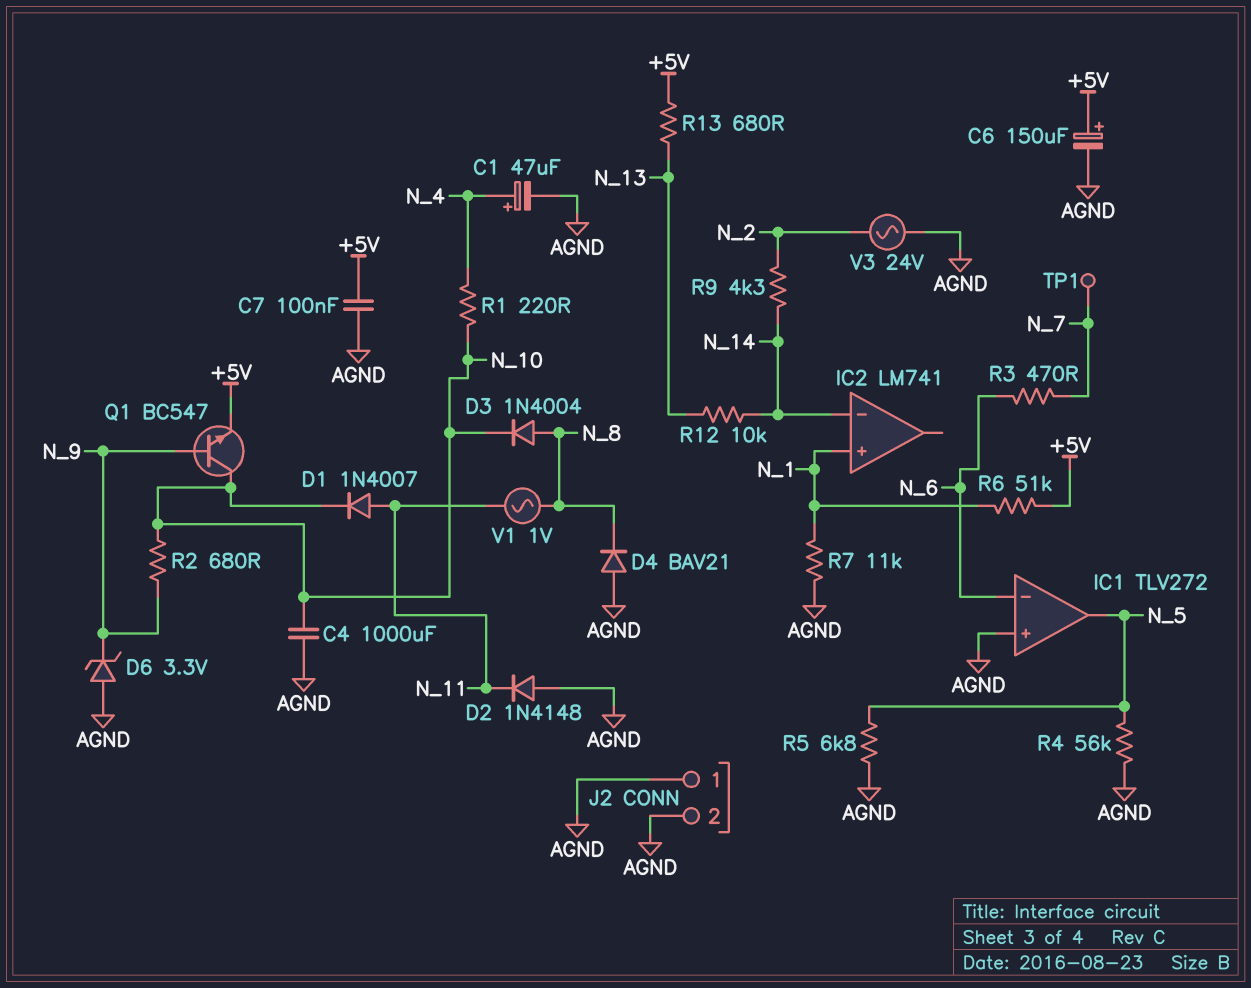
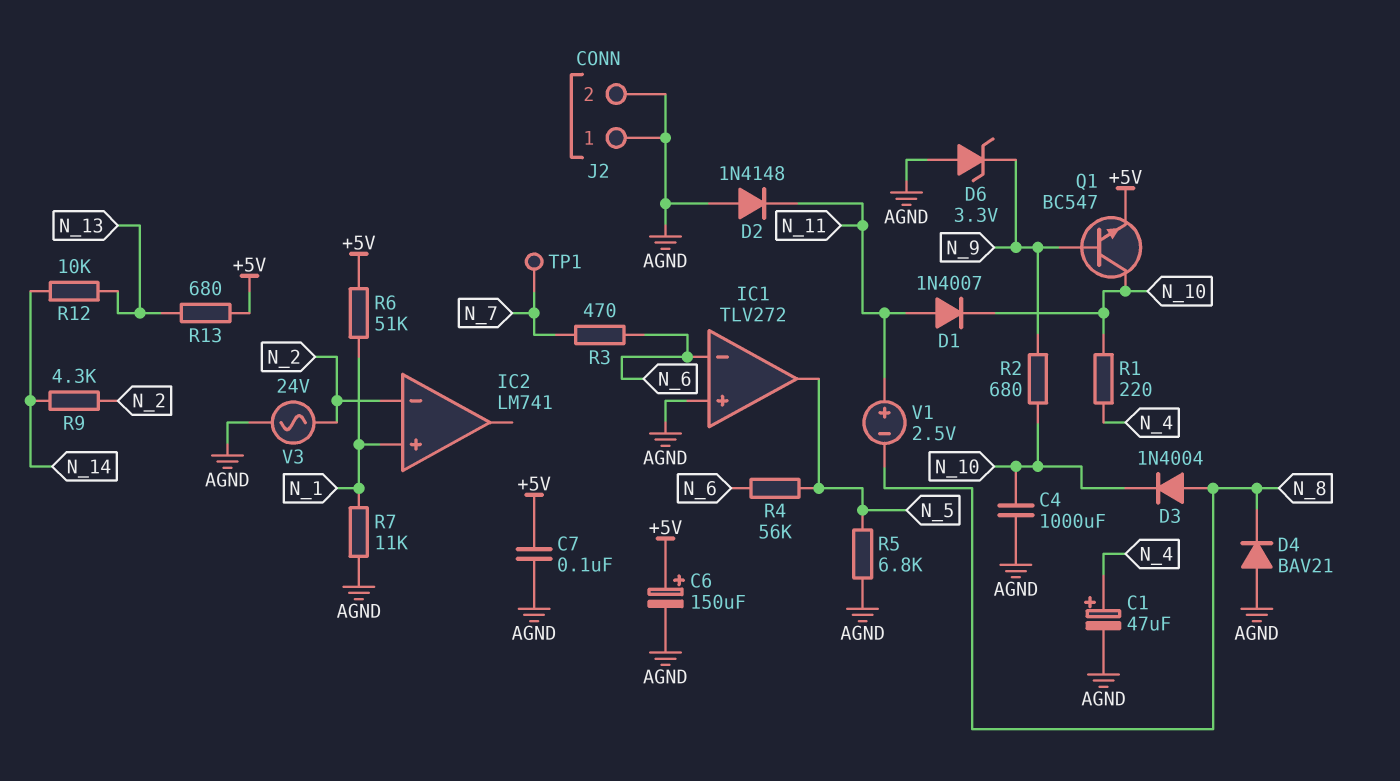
IC2 pin in-: N_14 -> N_2
R4: 56k (AGND, N_5) -> 56k (N_5, N_6)
V1: AC 1V (N_8, N_11) -> 2.5V (plus N_11, minus N_8)

